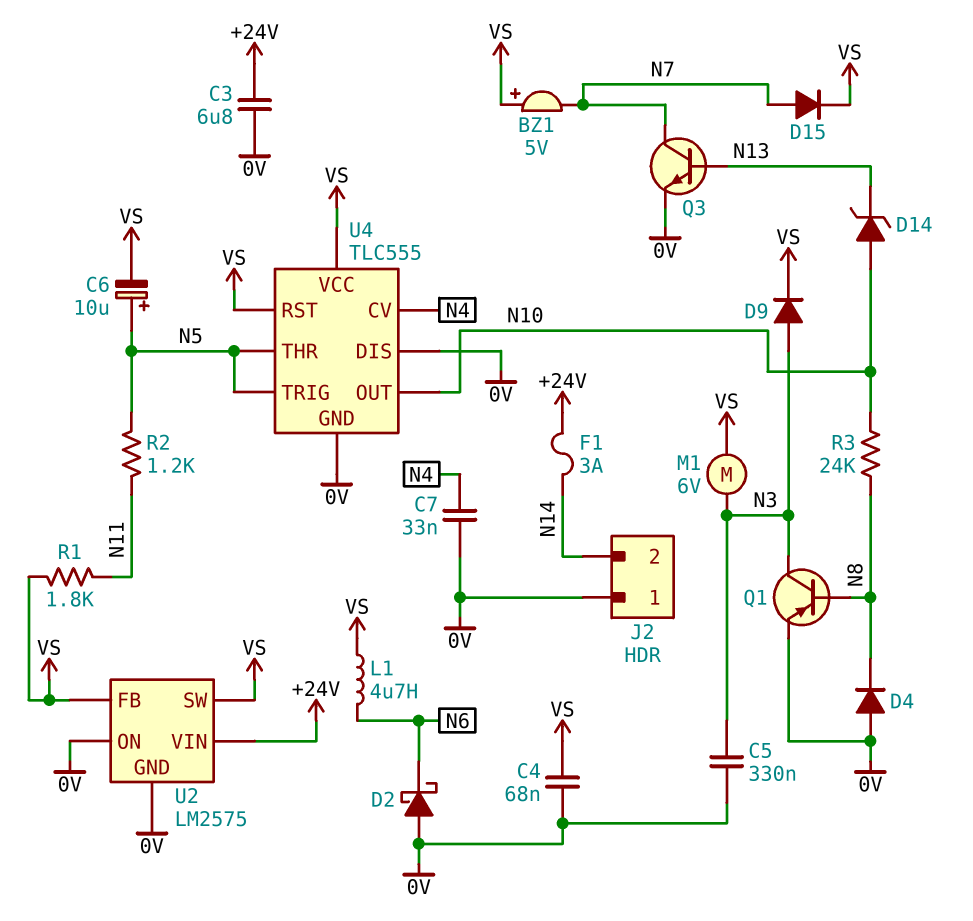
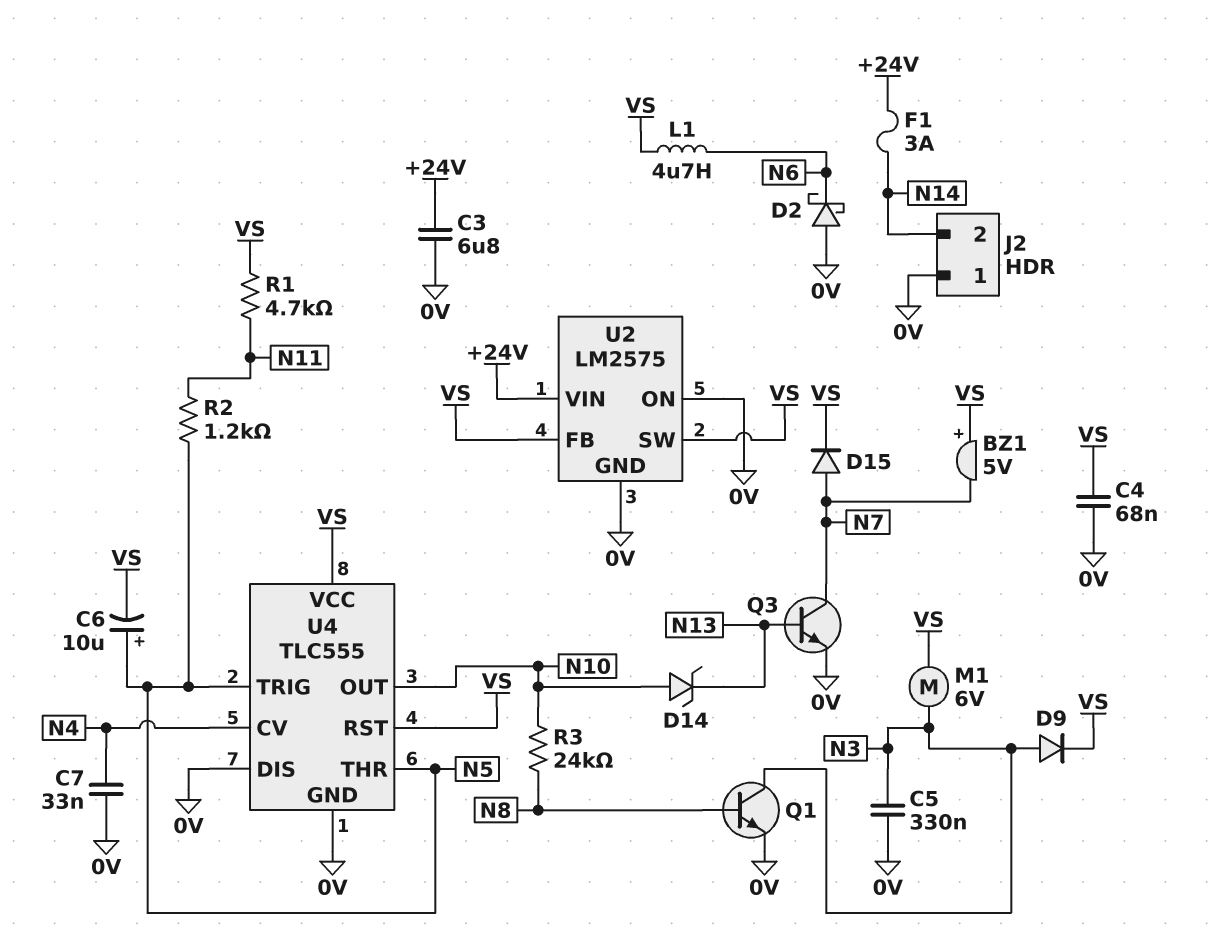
D4: diode (A 0V, K N8) -> none
Q1: PNP (B N8, C N3, E 0V) -> NPN (B N8, C N3, E 0V)
R1: 1.8k (N11, VS) -> 4.7k (N11, VS)

